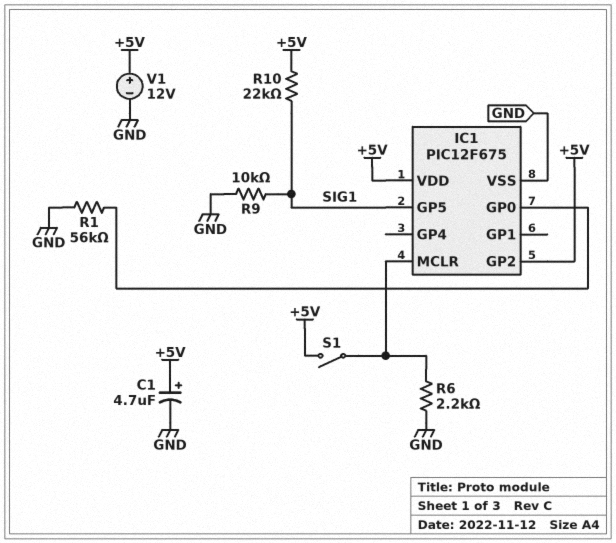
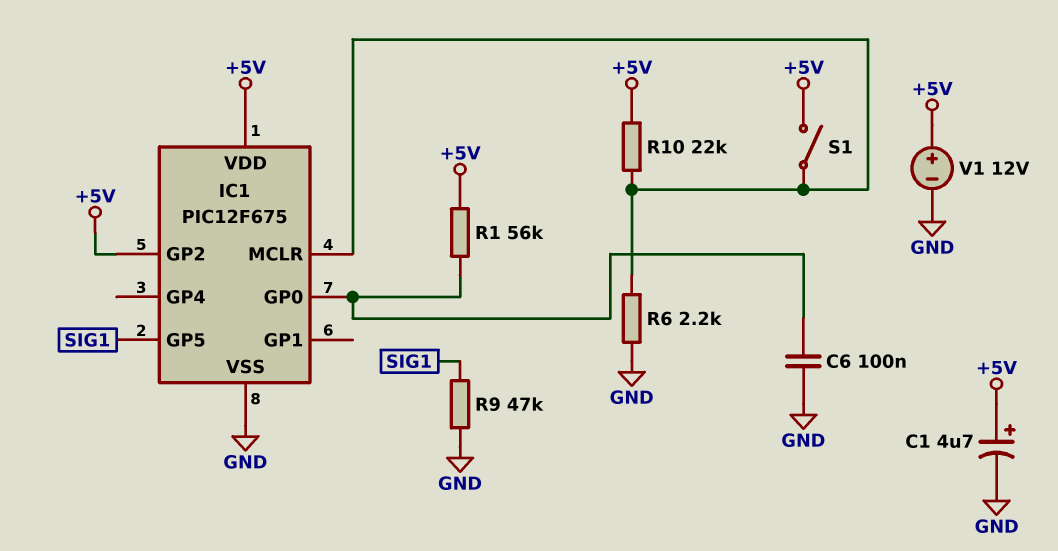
C6: none -> 100nF (GND, IC1/GP0)
R1: 56k (GND, IC1/GP0) -> 56k (+5V, IC1/GP0)
R9: 10k (GND, SIG1) -> 47k (GND, SIG1)
R10: 22k (+5V, SIG1) -> 22k (+5V, IC1/MCLR)

